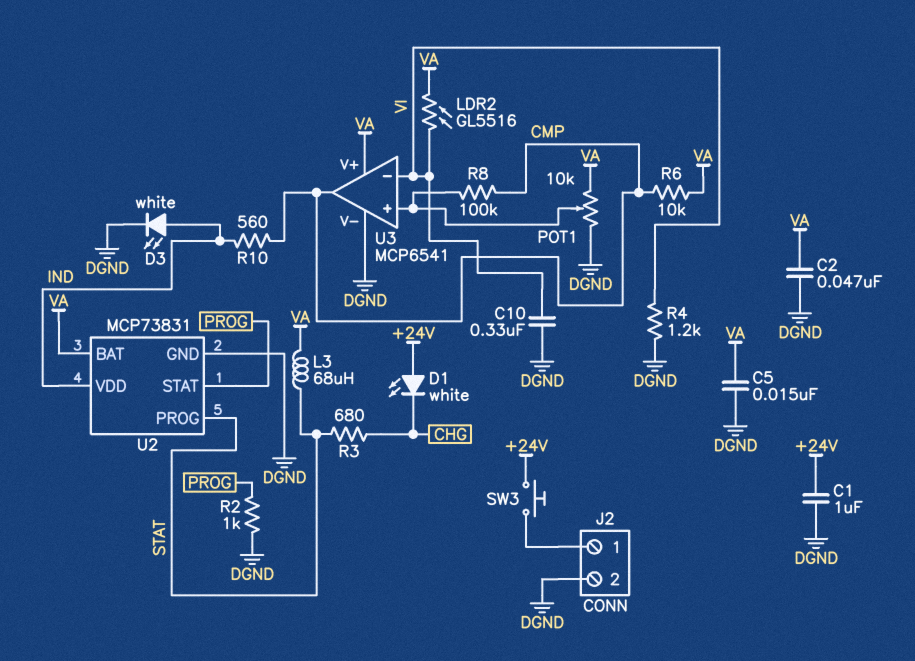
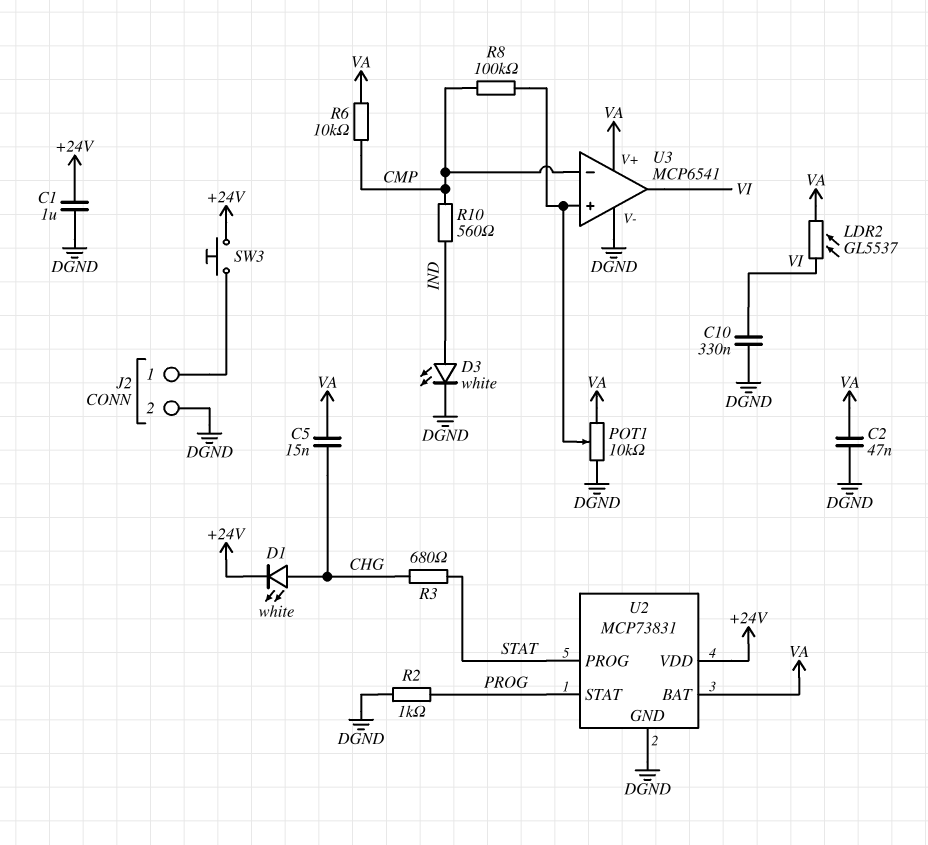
C5: 15nF (DGND, VA) -> 15nF (CHG, VA)
D1: LED white (A +24V, K CHG) -> LED white (A CHG, K +24V)
L3: 68uH (STAT, VA) -> none
LDR2: GL5516 (VA, VI) -> GL5537 (VA, VI)
R4: 1.2k (DGND, VI) -> none
U2 pin VDD: IND -> +24V
U3 pin in-: VI -> CMP
U3 pin out: CMP -> VI

